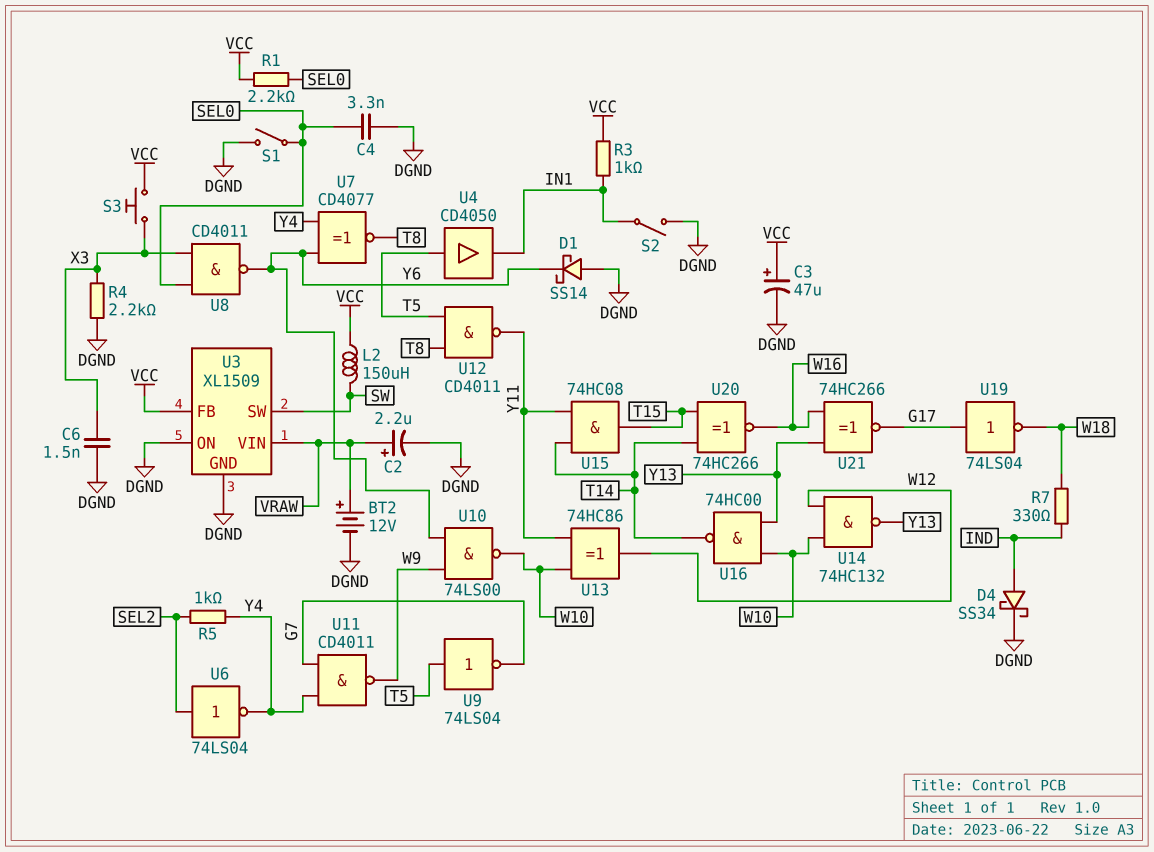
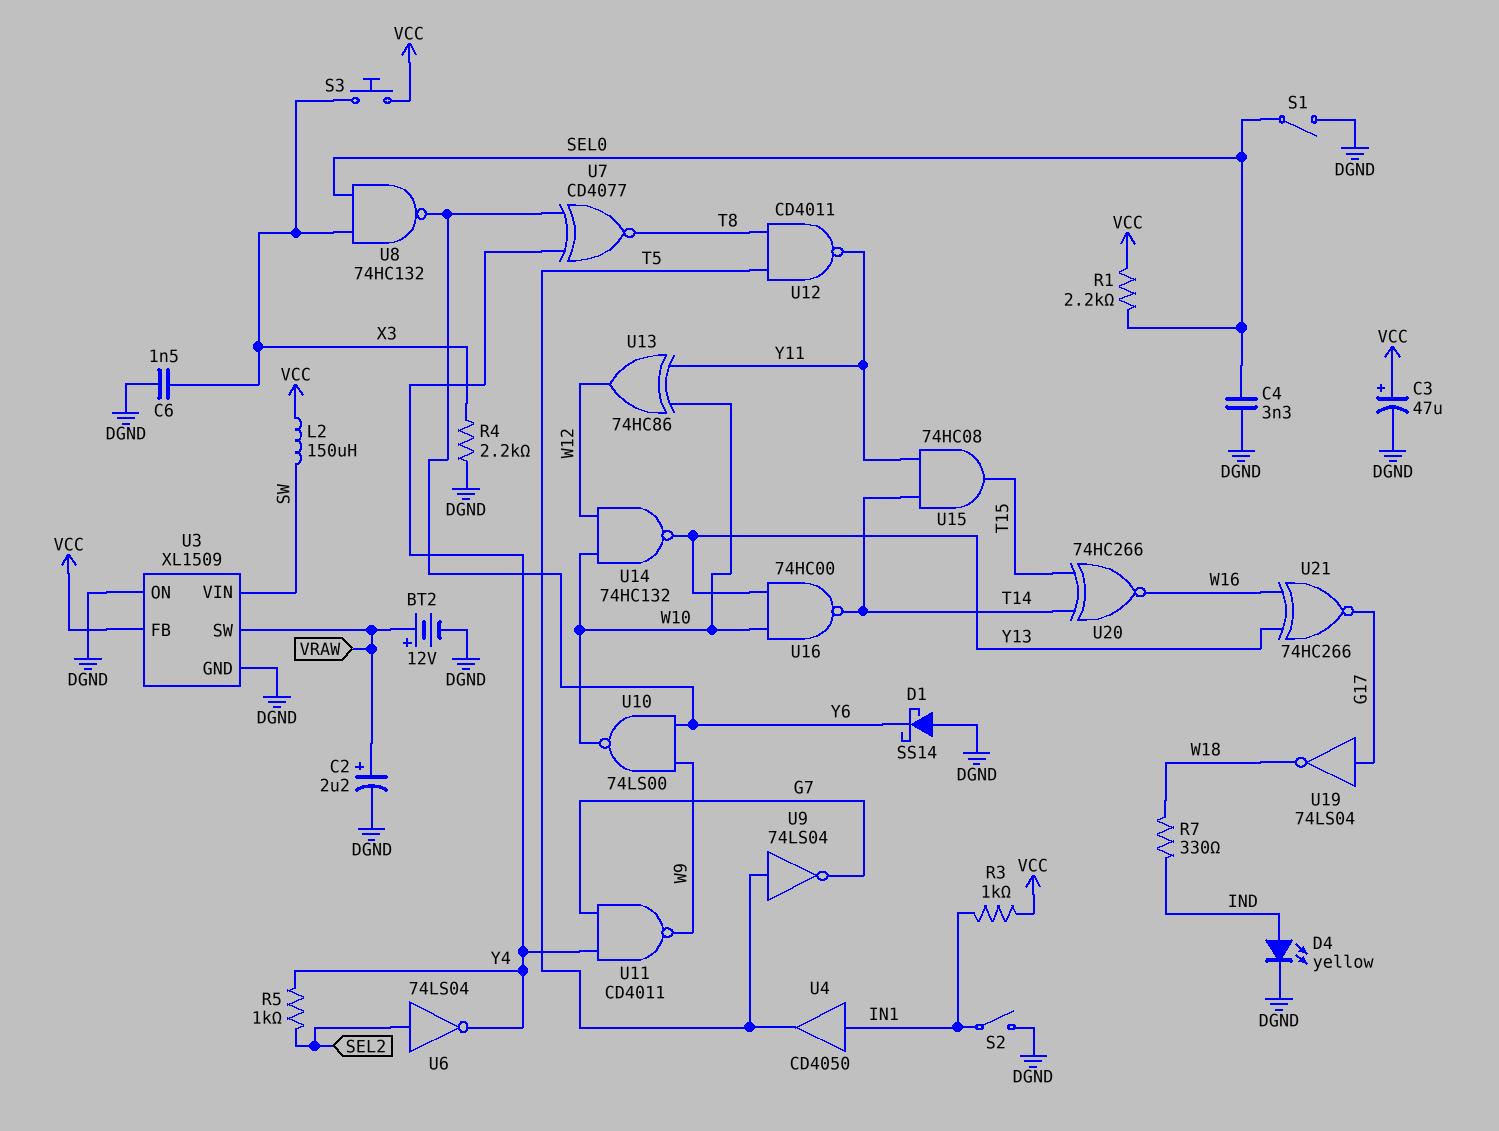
D4: schottky SS34 (A IND, K DGND) -> LED yellow (A IND, K DGND)
U3 pin SW: SW -> VRAW
U3 pin VIN: VRAW -> SW
U4: buffer CD4050 (in T5, out IN1) -> buffer CD4050 (in IN1, out T5)
U8: NAND CD4011 (in SEL0, in X3, out Y6) -> NAND 74HC132 (in SEL0, in X3, out Y6)

